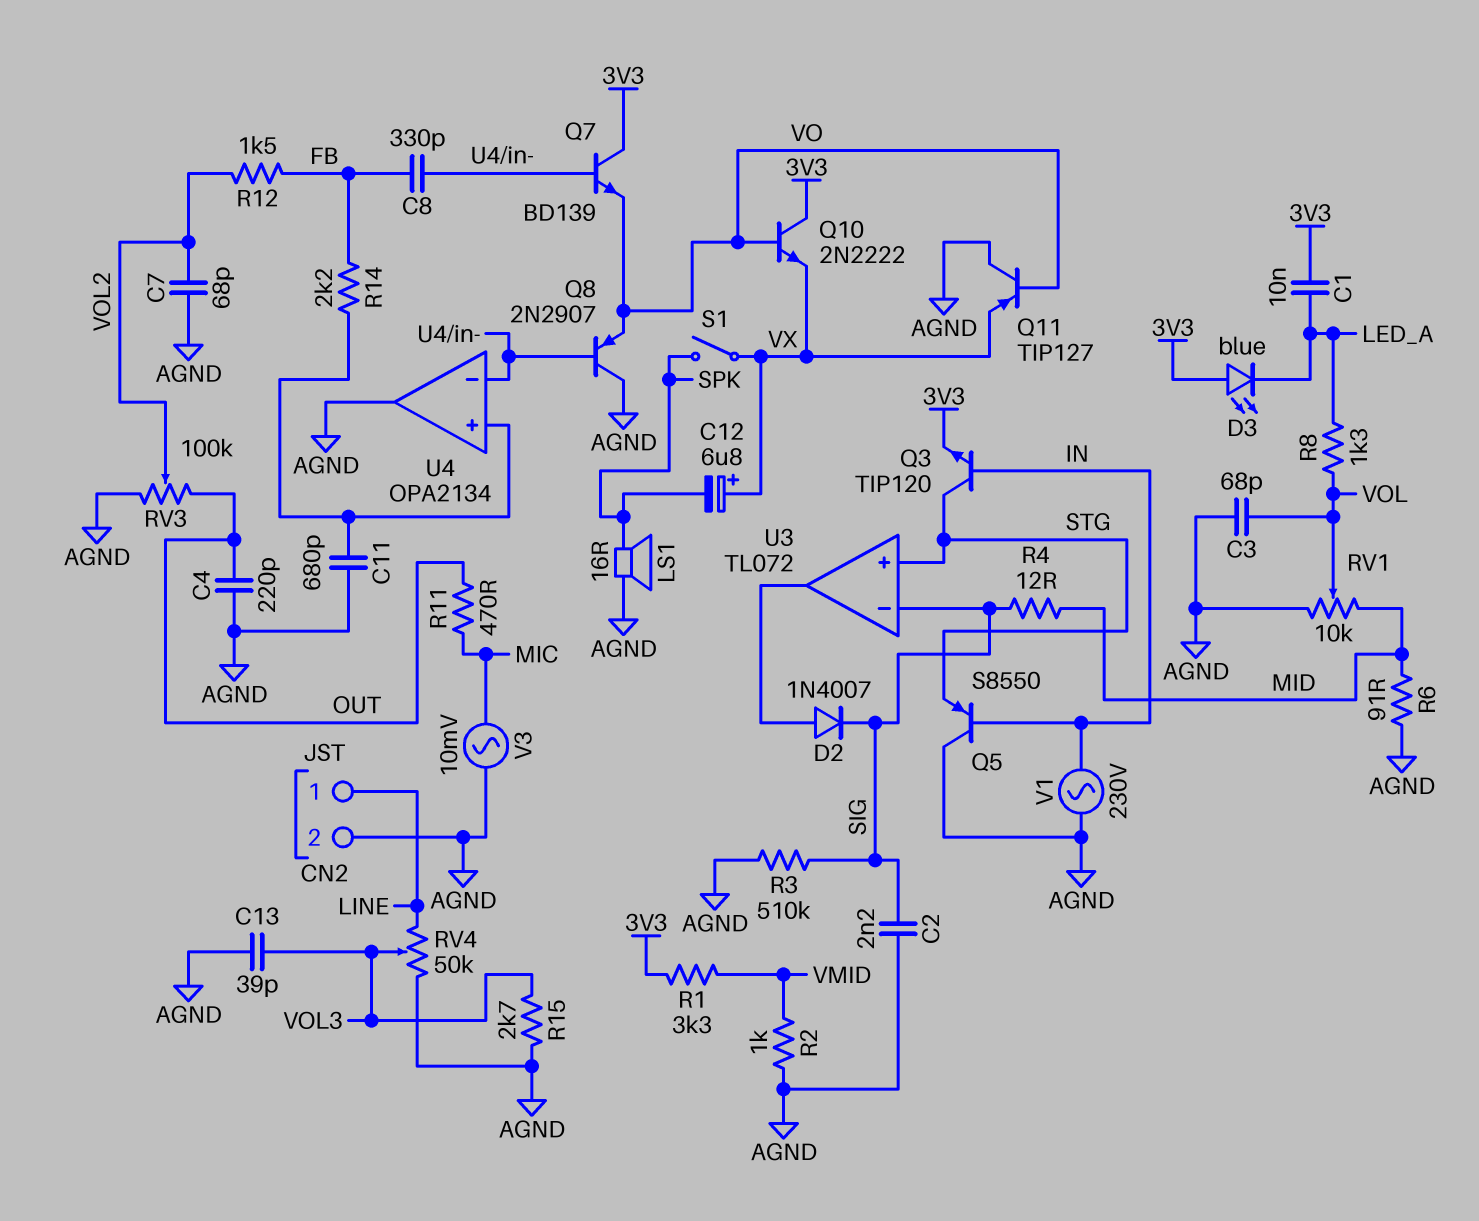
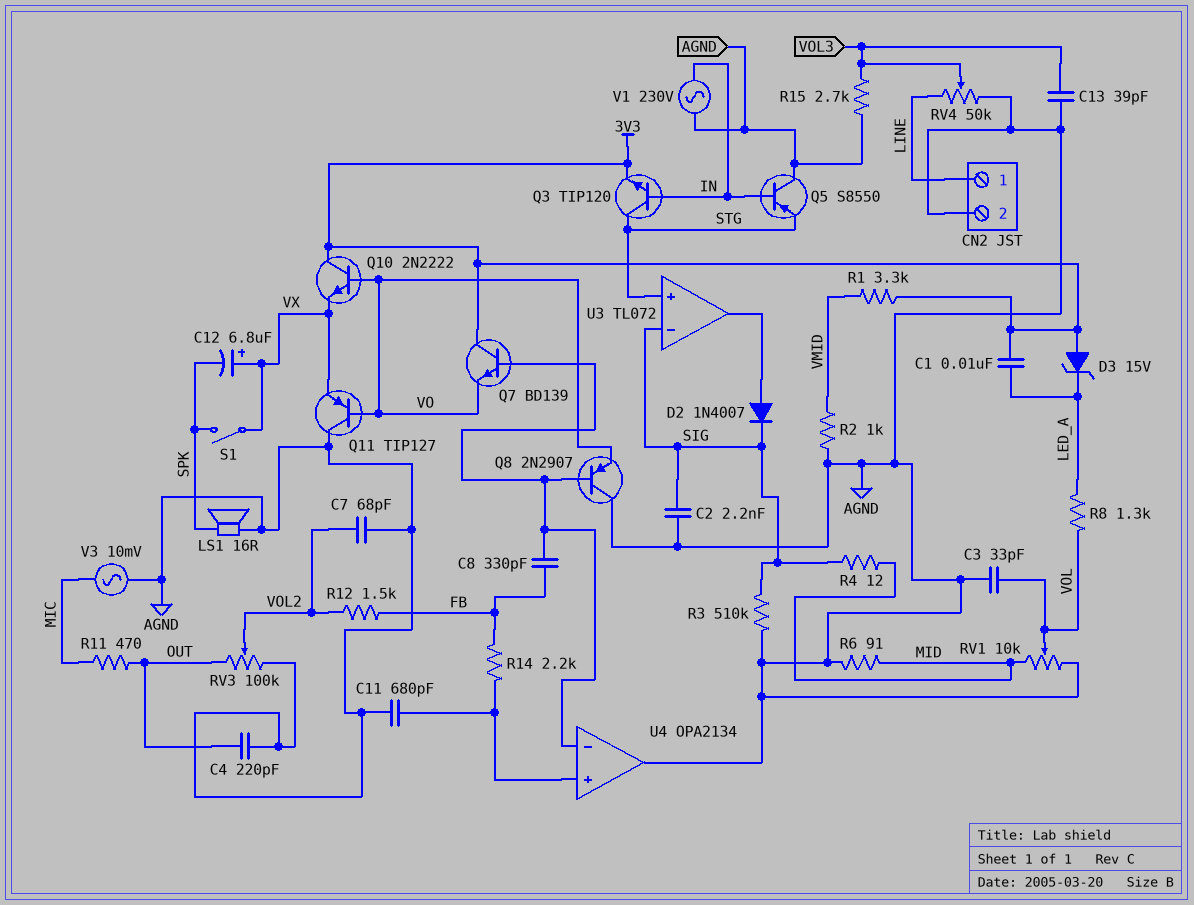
C3: 68pF (AGND, VOL) -> 33pF (AGND, VOL)
D3: LED blue (A 3V3, K LED_A) -> zener 15V (A 3V3, K LED_A)

